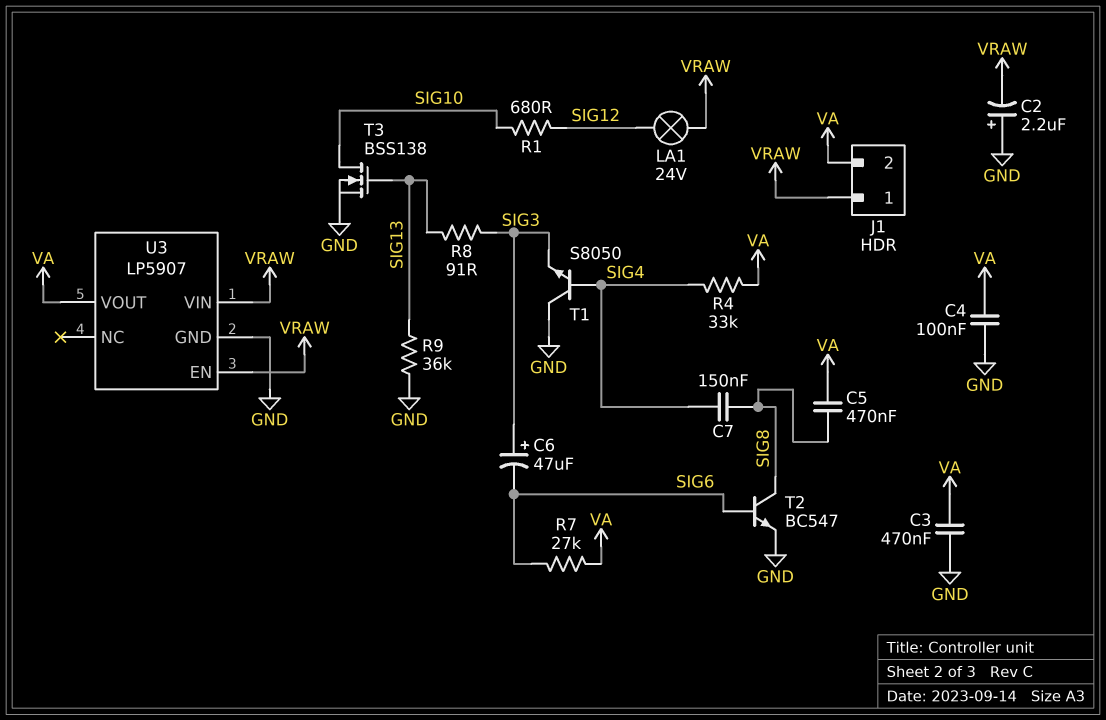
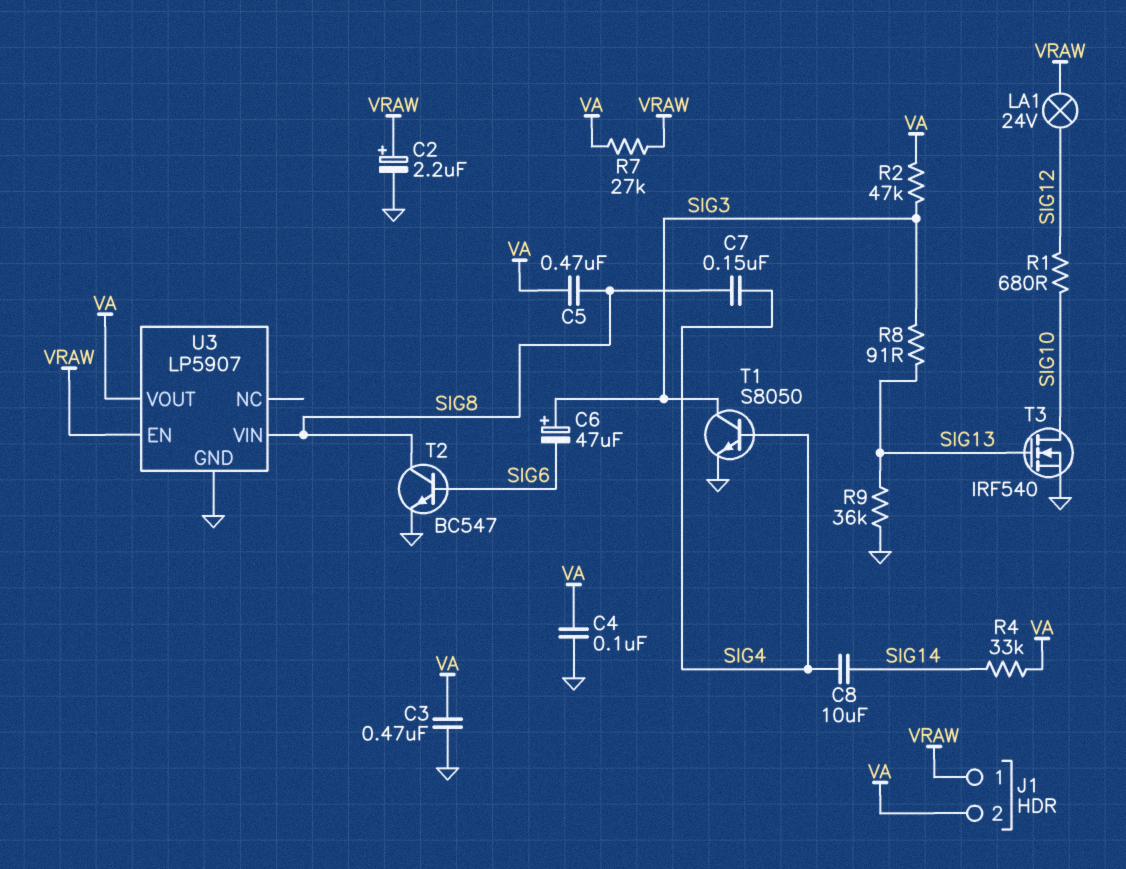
C2: 2.2uF (plus GND, minus VRAW) -> 2.2uF (plus VRAW, minus GND)
C8: none -> 10uF (SIG4, SIG14)
R2: none -> 47k (SIG3, VA)
R4: 33k (SIG4, VA) -> 33k (SIG14, VA)
R7: 27k (SIG6, VA) -> 27k (VA, VRAW)
T1: NPN S8050 (B SIG4, C GND, E SIG3) -> NPN S8050 (B SIG4, C SIG3, E GND)
T3: NMOS BSS138 (G SIG13, D SIG10, S GND) -> NMOS IRF540 (G SIG13, D SIG10, S GND)
U3 pin VIN: VRAW -> SIG8

